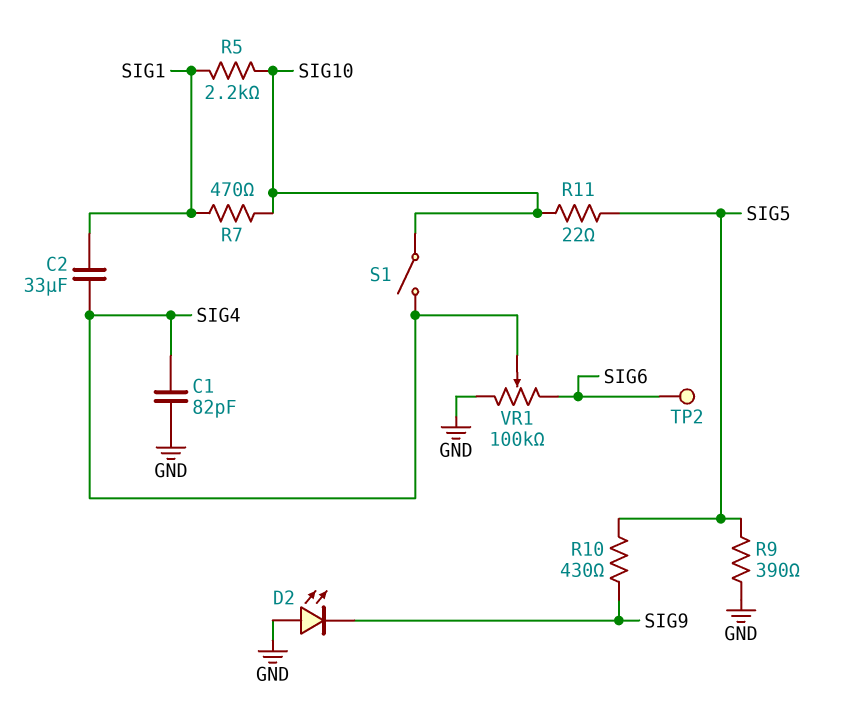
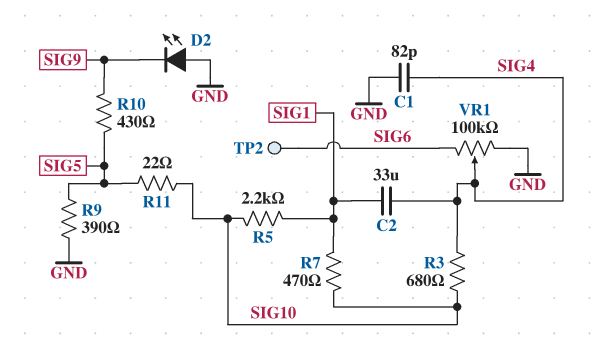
R3: none -> 680 (SIG4, SIG10)
S1: switch (SIG4, SIG10) -> none

